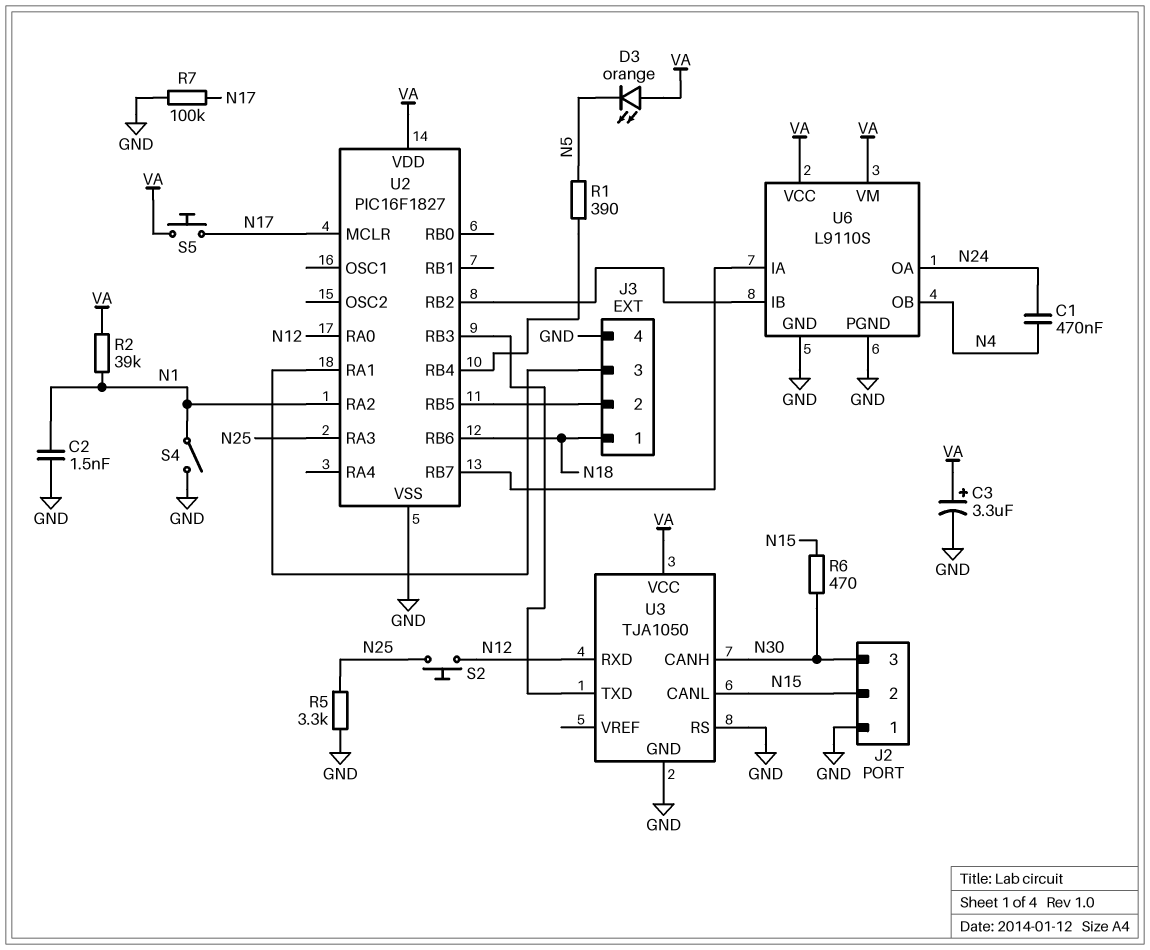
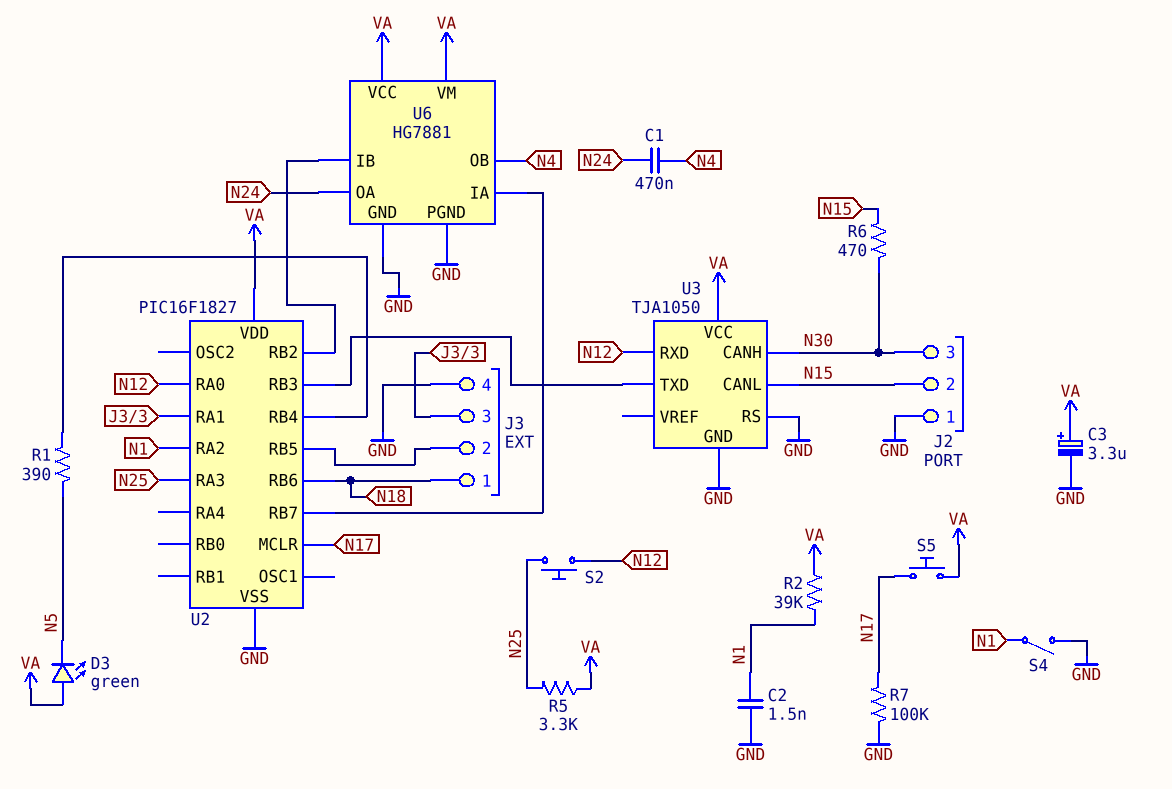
D3: LED orange (A VA, K N5) -> LED green (A VA, K N5)
R5: 3.3k (GND, N25) -> 3.3k (N25, VA)
U6: L9110S -> HG7881

